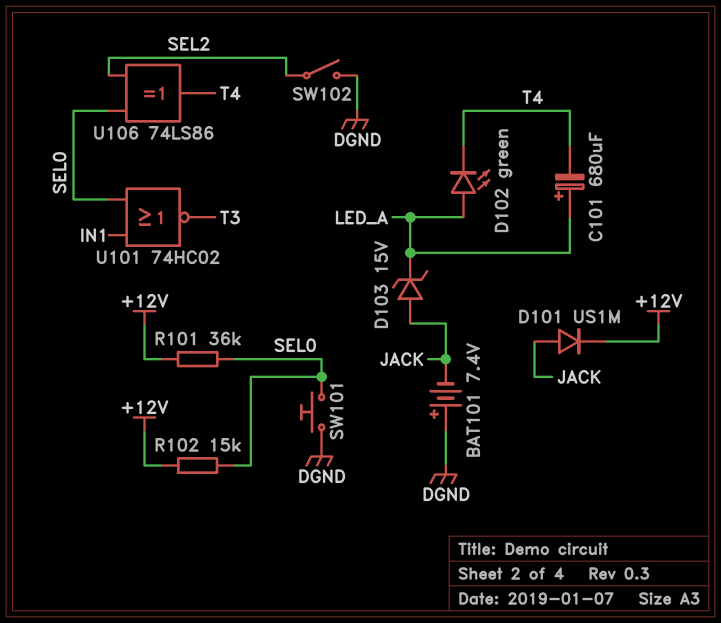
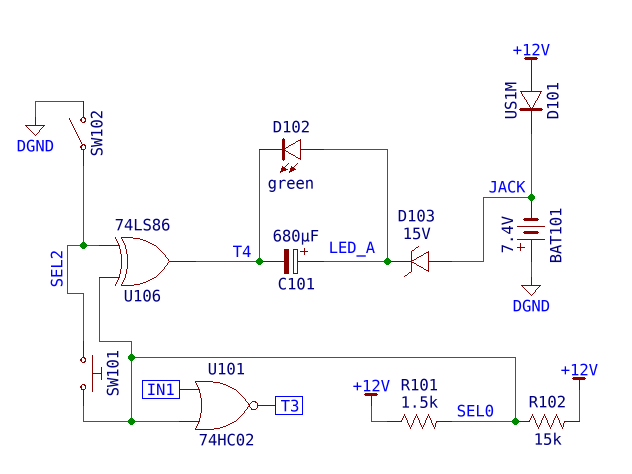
D101: diode US1M (A JACK, K +12V) -> diode US1M (A +12V, K JACK)
R101: 36k (+12V, SEL0) -> 1.5k (+12V, SEL0)
SW101: button (DGND, SEL0) -> button (SEL0, SEL2)

